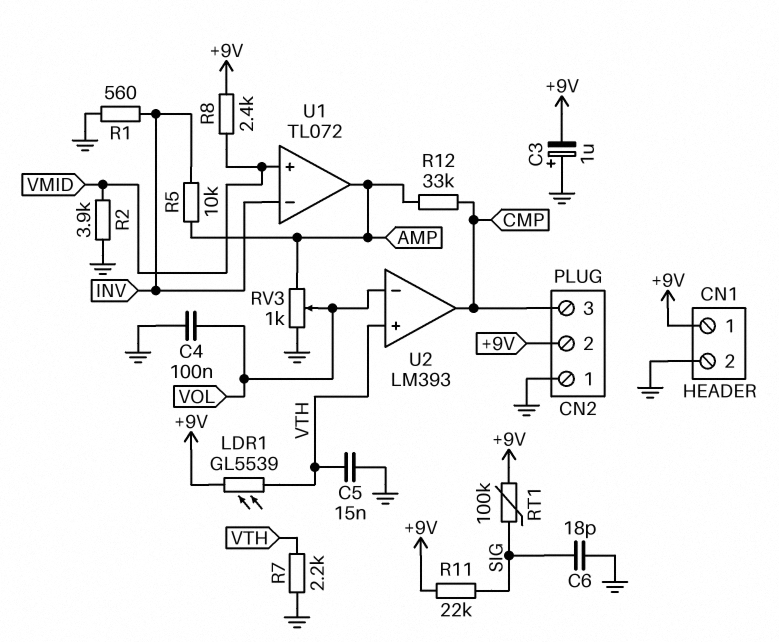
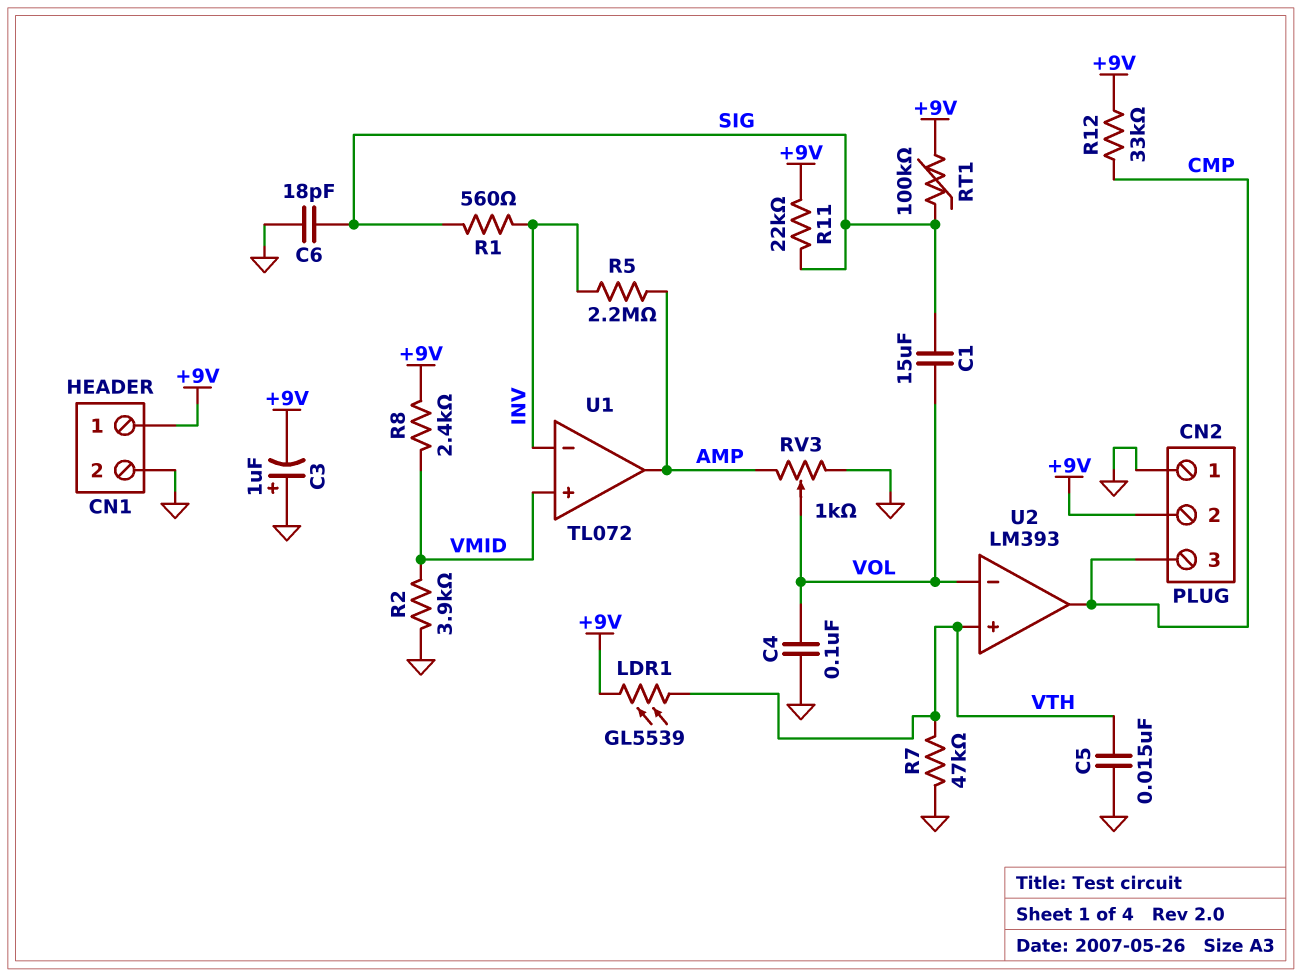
C1: none -> 15uF (SIG, VOL)
R1: 560 (GND, INV) -> 560 (INV, SIG)
R5: 10k (AMP, INV) -> 2.2M (AMP, INV)
R7: 2.2k (GND, VTH) -> 47k (GND, VTH)
R12: 33k (AMP, CMP) -> 33k (+9V, CMP)

